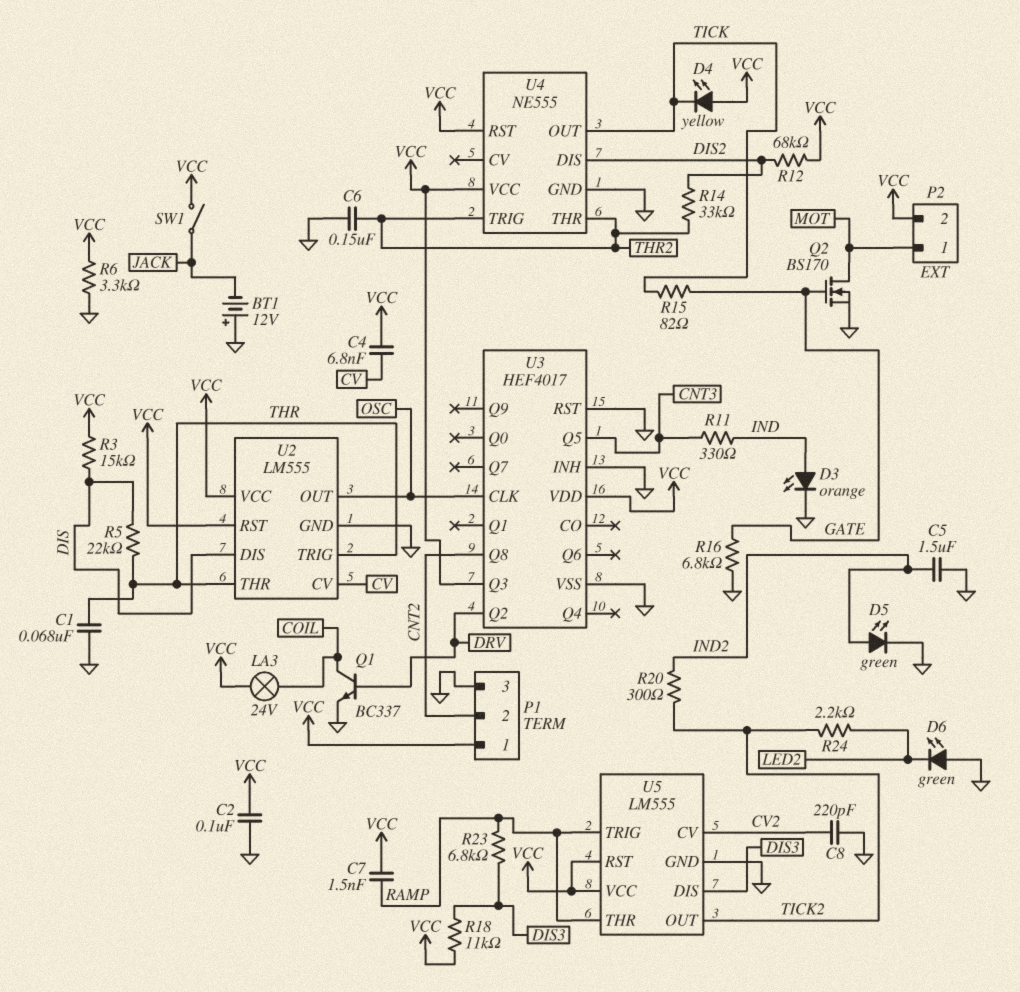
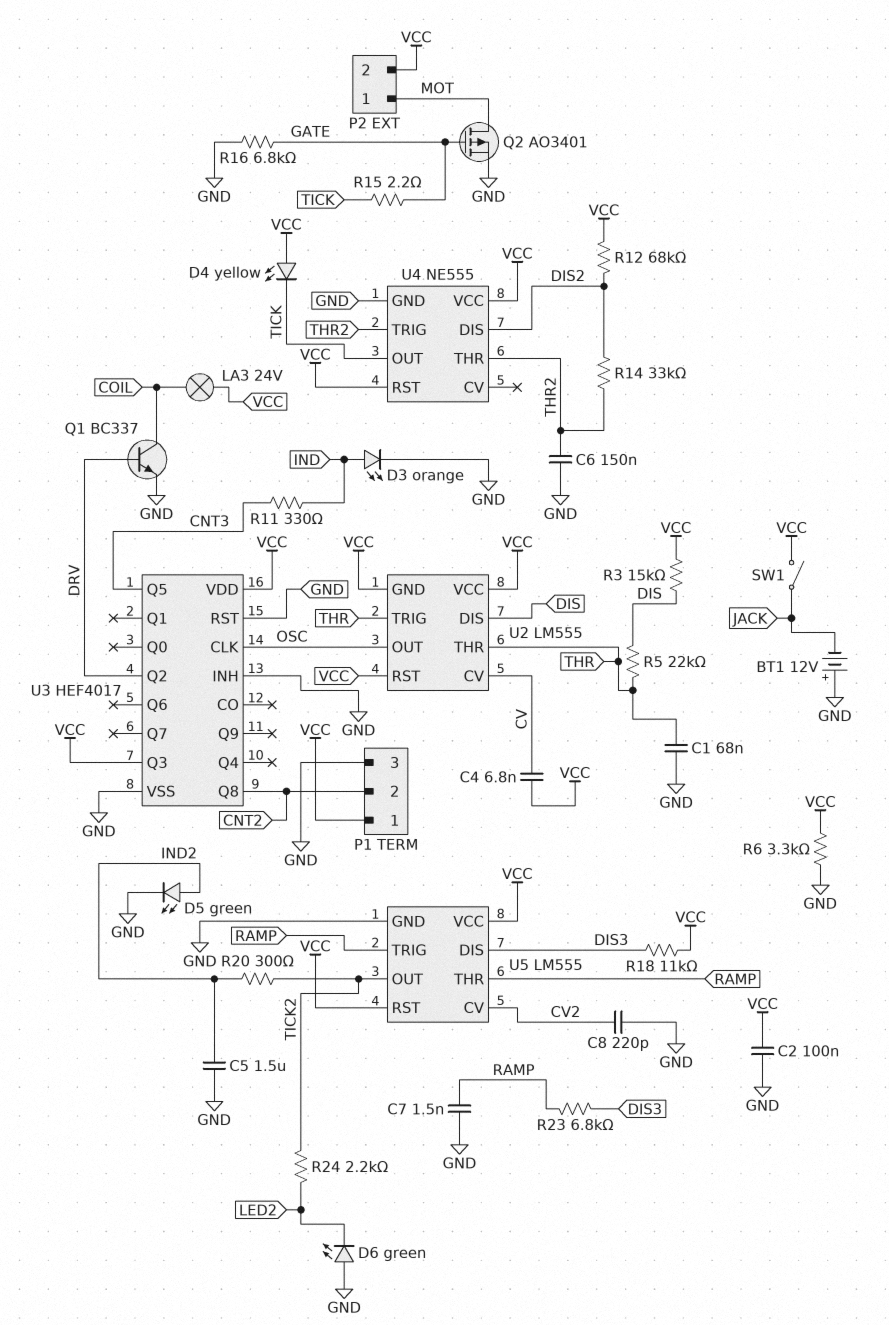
C7: 1.5nF (RAMP, VCC) -> 1.5nF (GND, RAMP)
Q2: NMOS BS170 (G GATE, D MOT, S GND) -> PMOS AO3401 (G GATE, D MOT, S GND)
R15: 82 (GATE, TICK) -> 2.2 (GATE, TICK)
U2 pin GND: GND -> VCC

